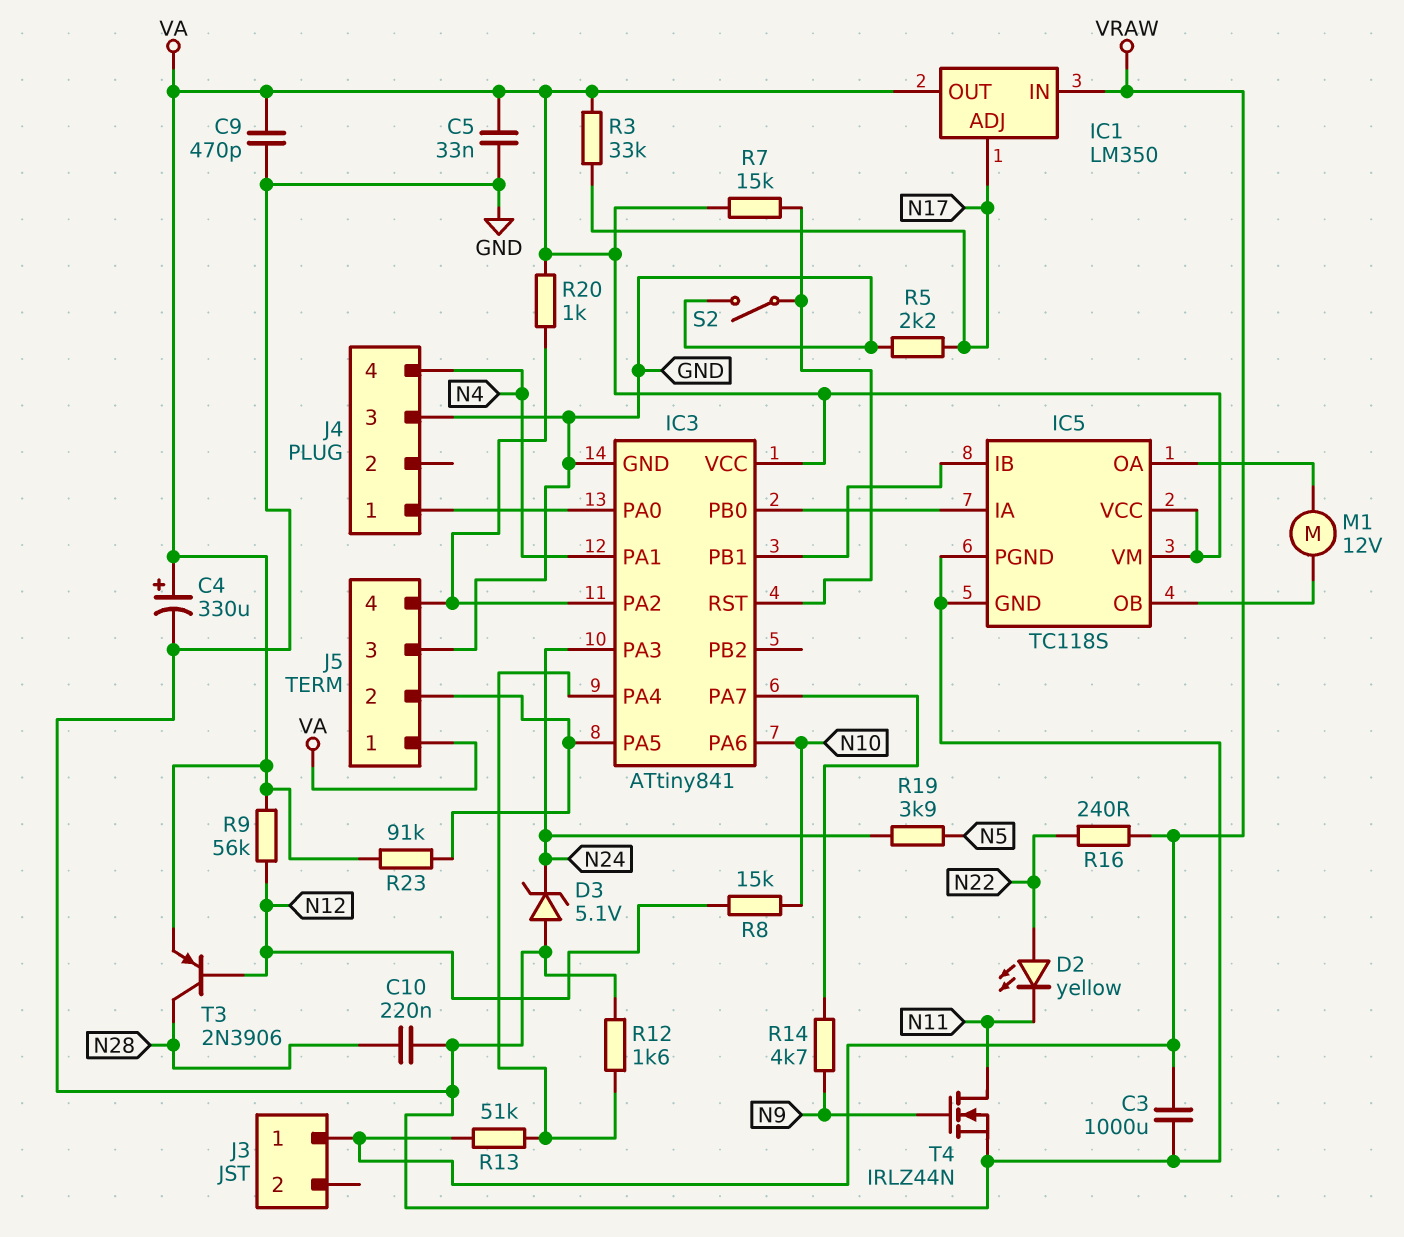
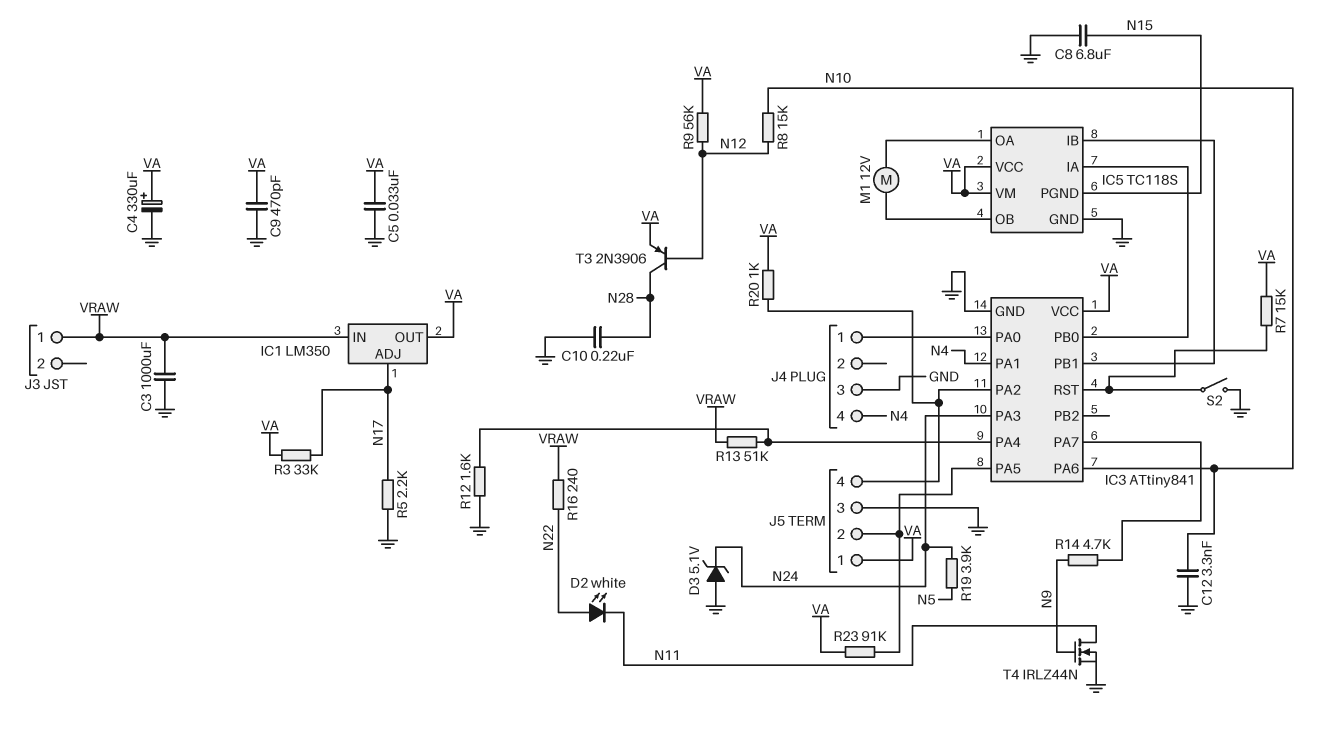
C8: none -> 6.8uF (GND, N15)
C12: none -> 3.3nF (GND, N10)
D2: LED yellow (A N22, K N11) -> LED white (A N22, K N11)
IC5 pin PGND: GND -> N15

